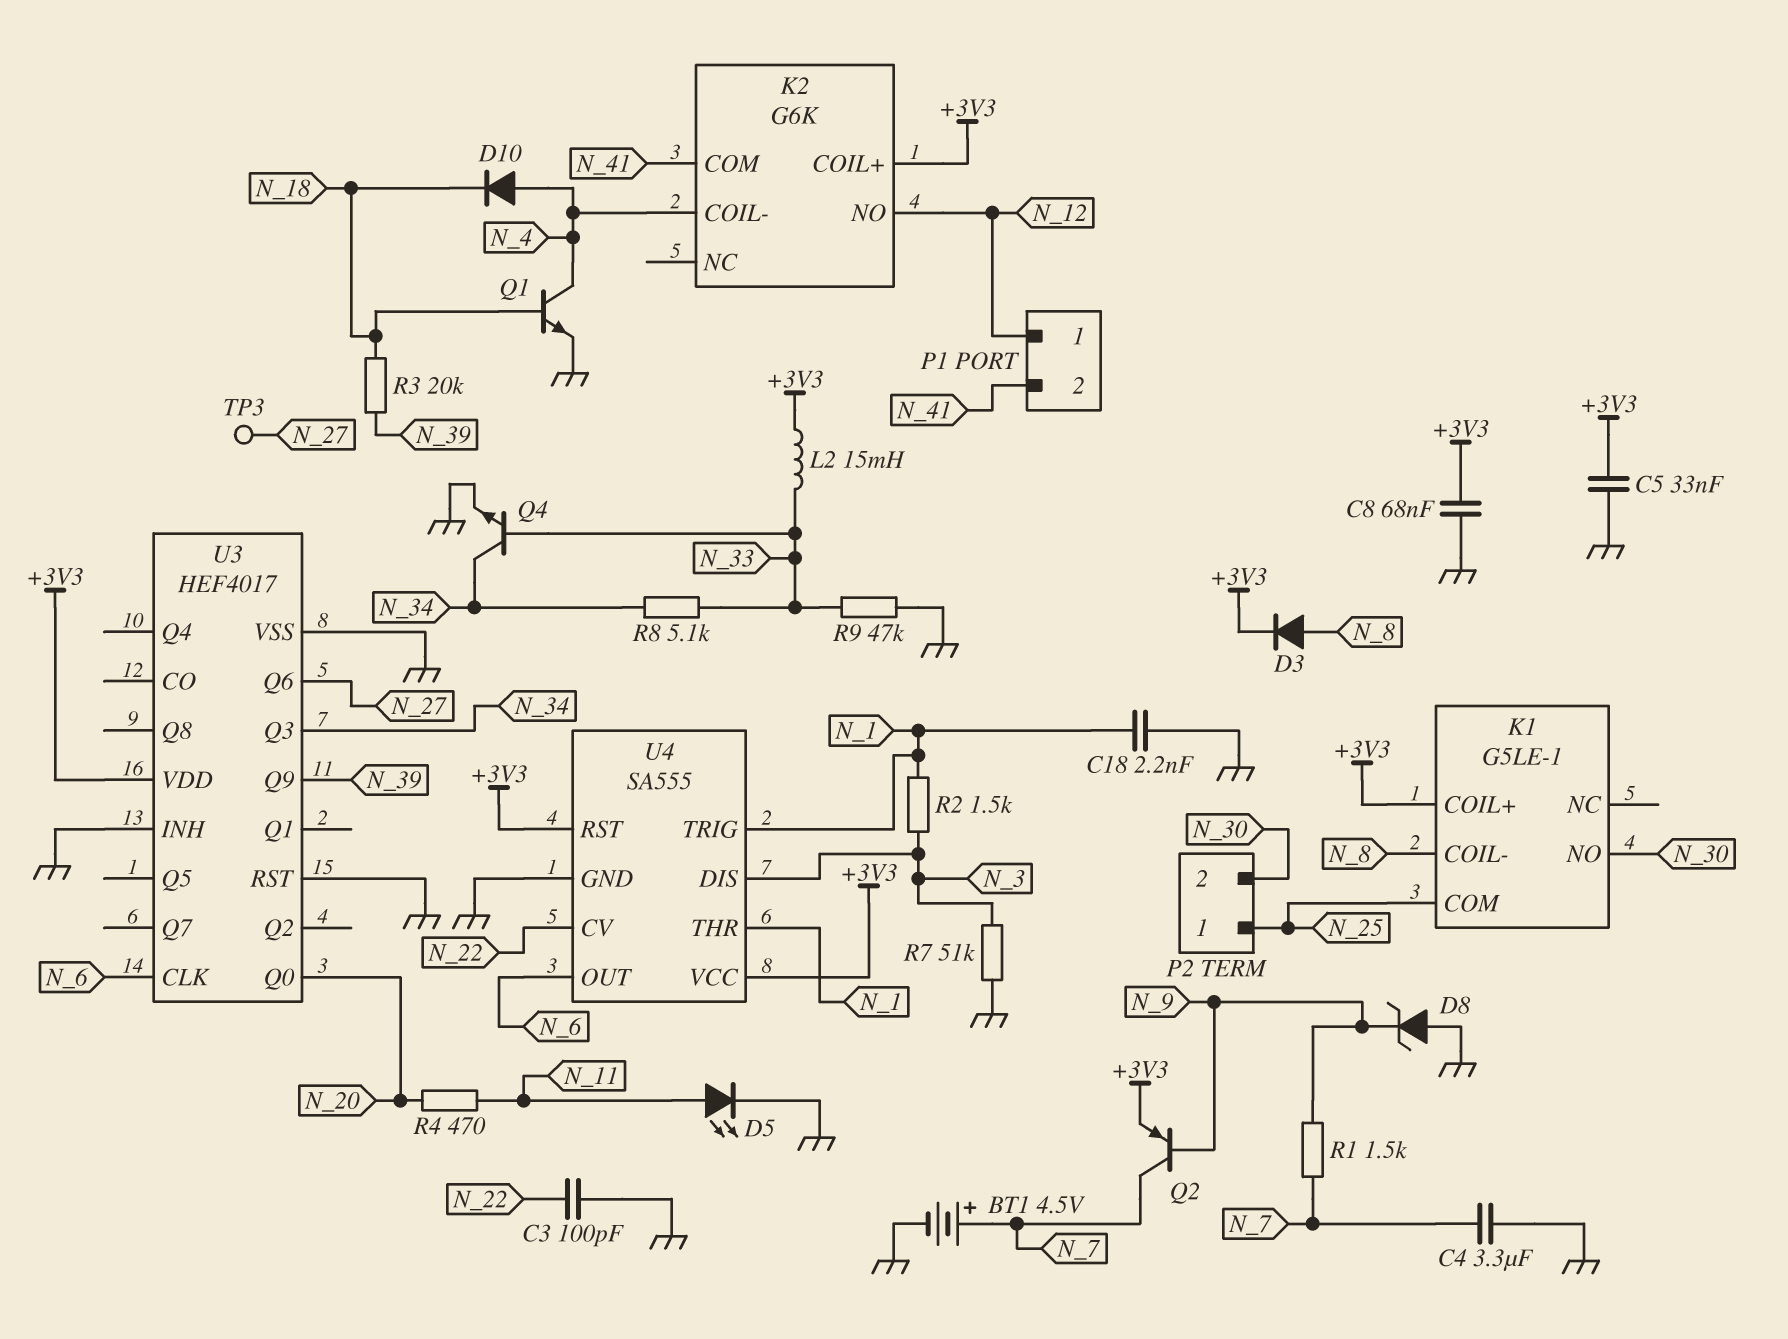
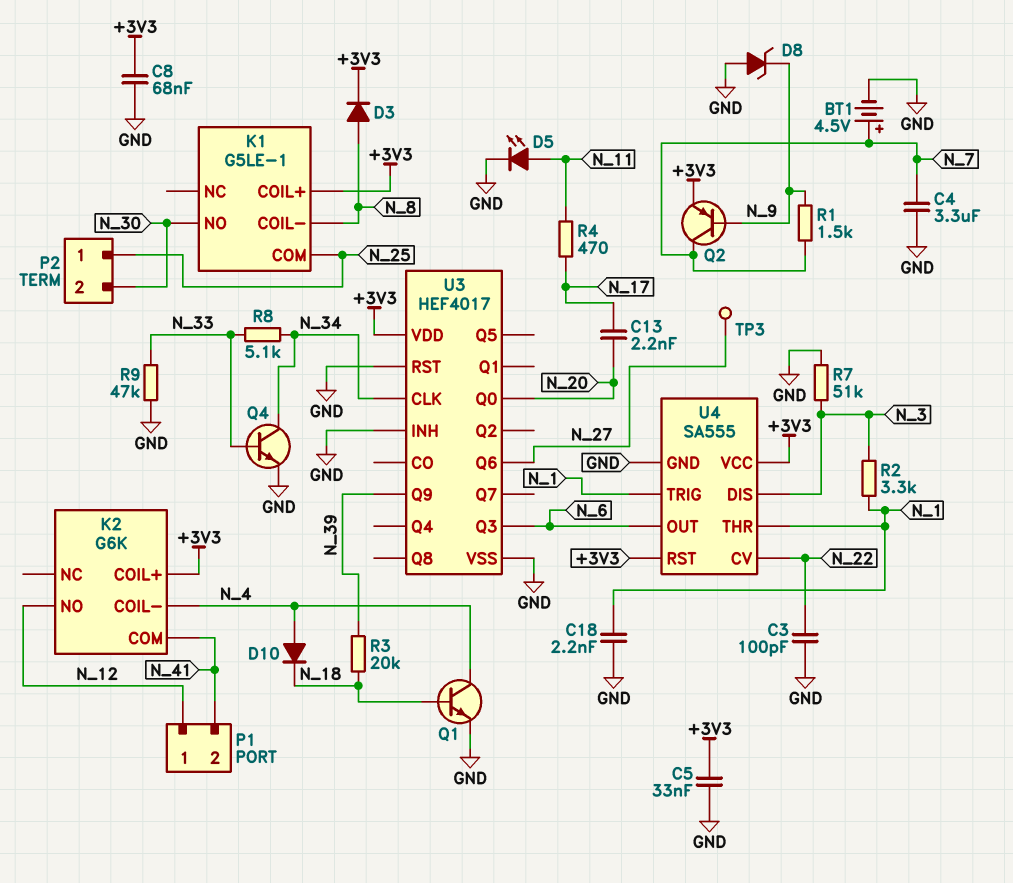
C13: none -> 2.2nF (N_17, N_20)
L2: 15mH (+3V3, N_33) -> none
R2: 1.5k (N_1, N_3) -> 3.3k (N_1, N_3)
R4: 470 (N_11, N_20) -> 470 (N_11, N_17)
U3 pin CLK: N_6 -> N_34
U3 pin Q3: N_34 -> N_6

